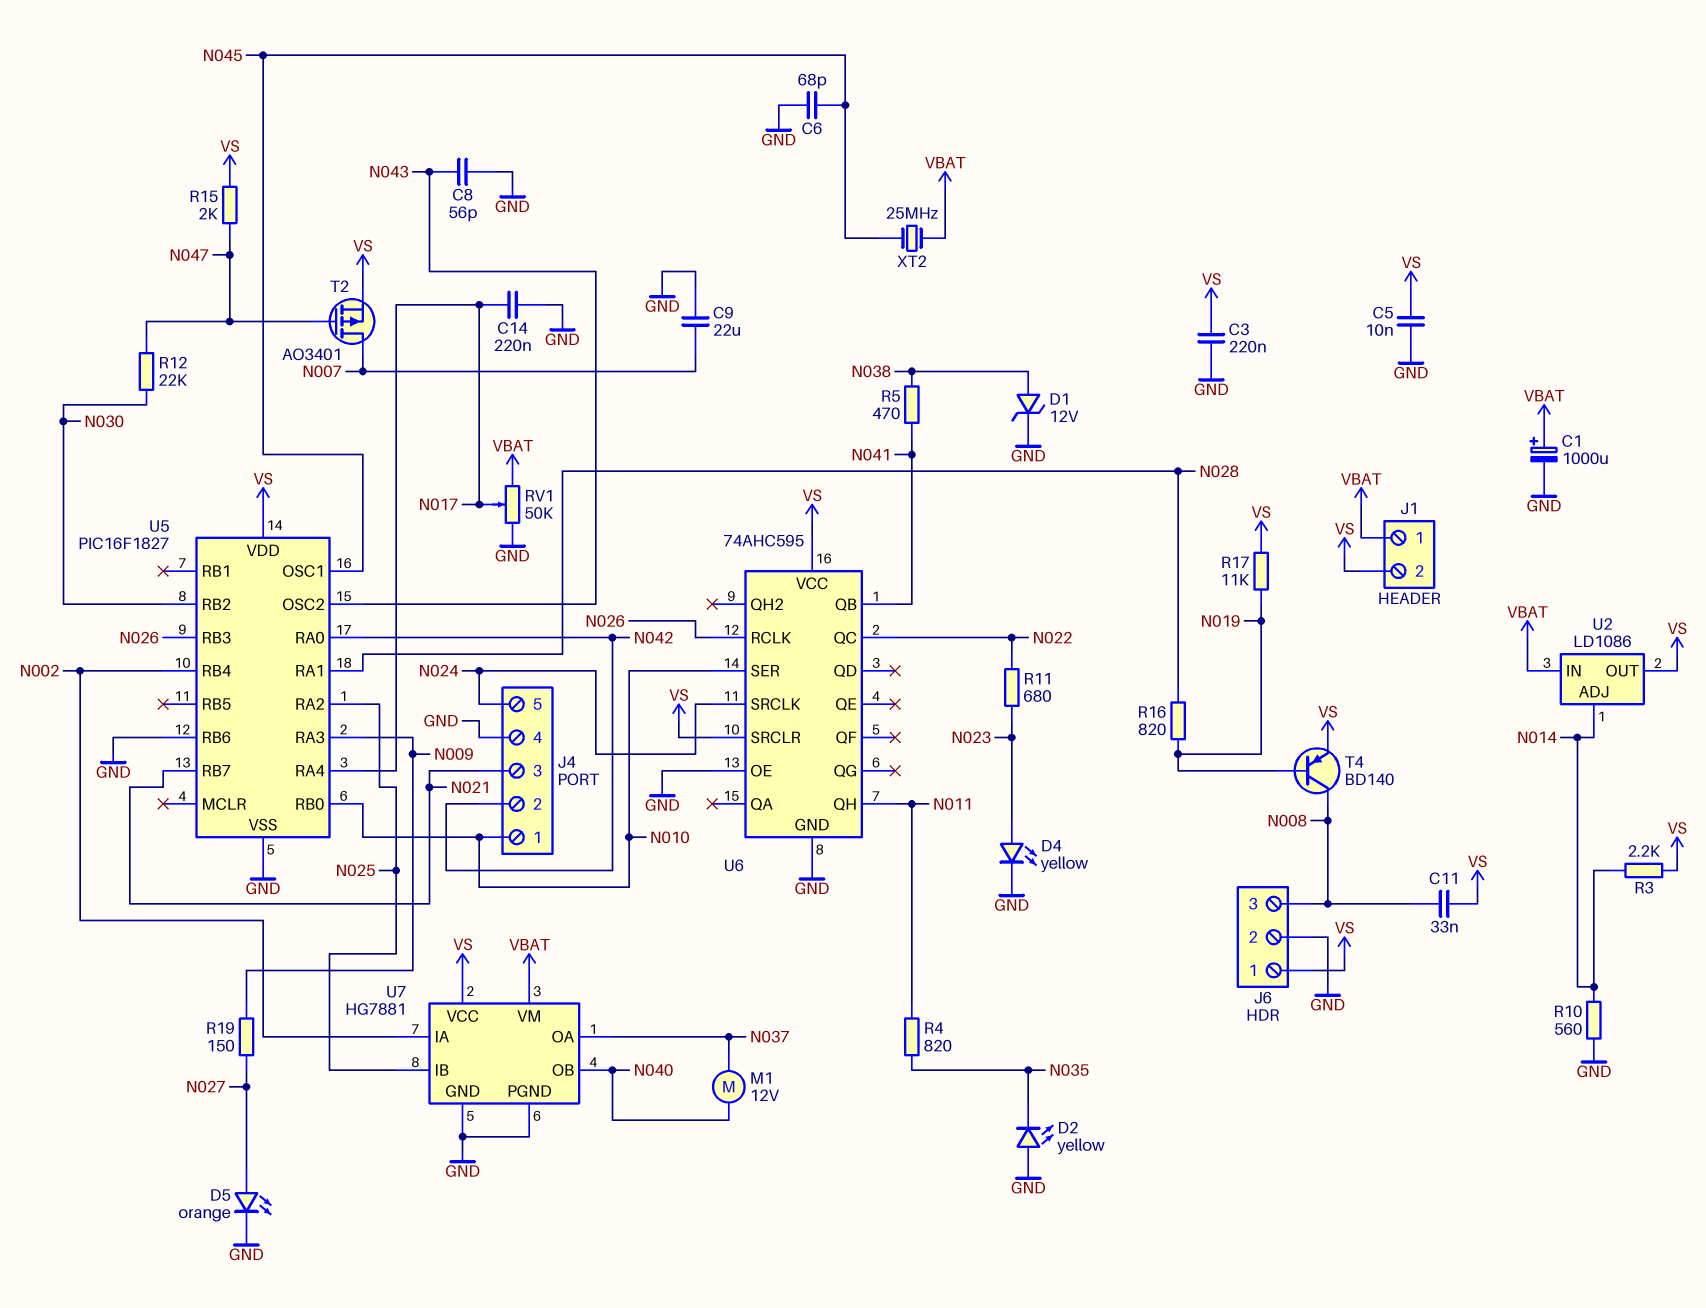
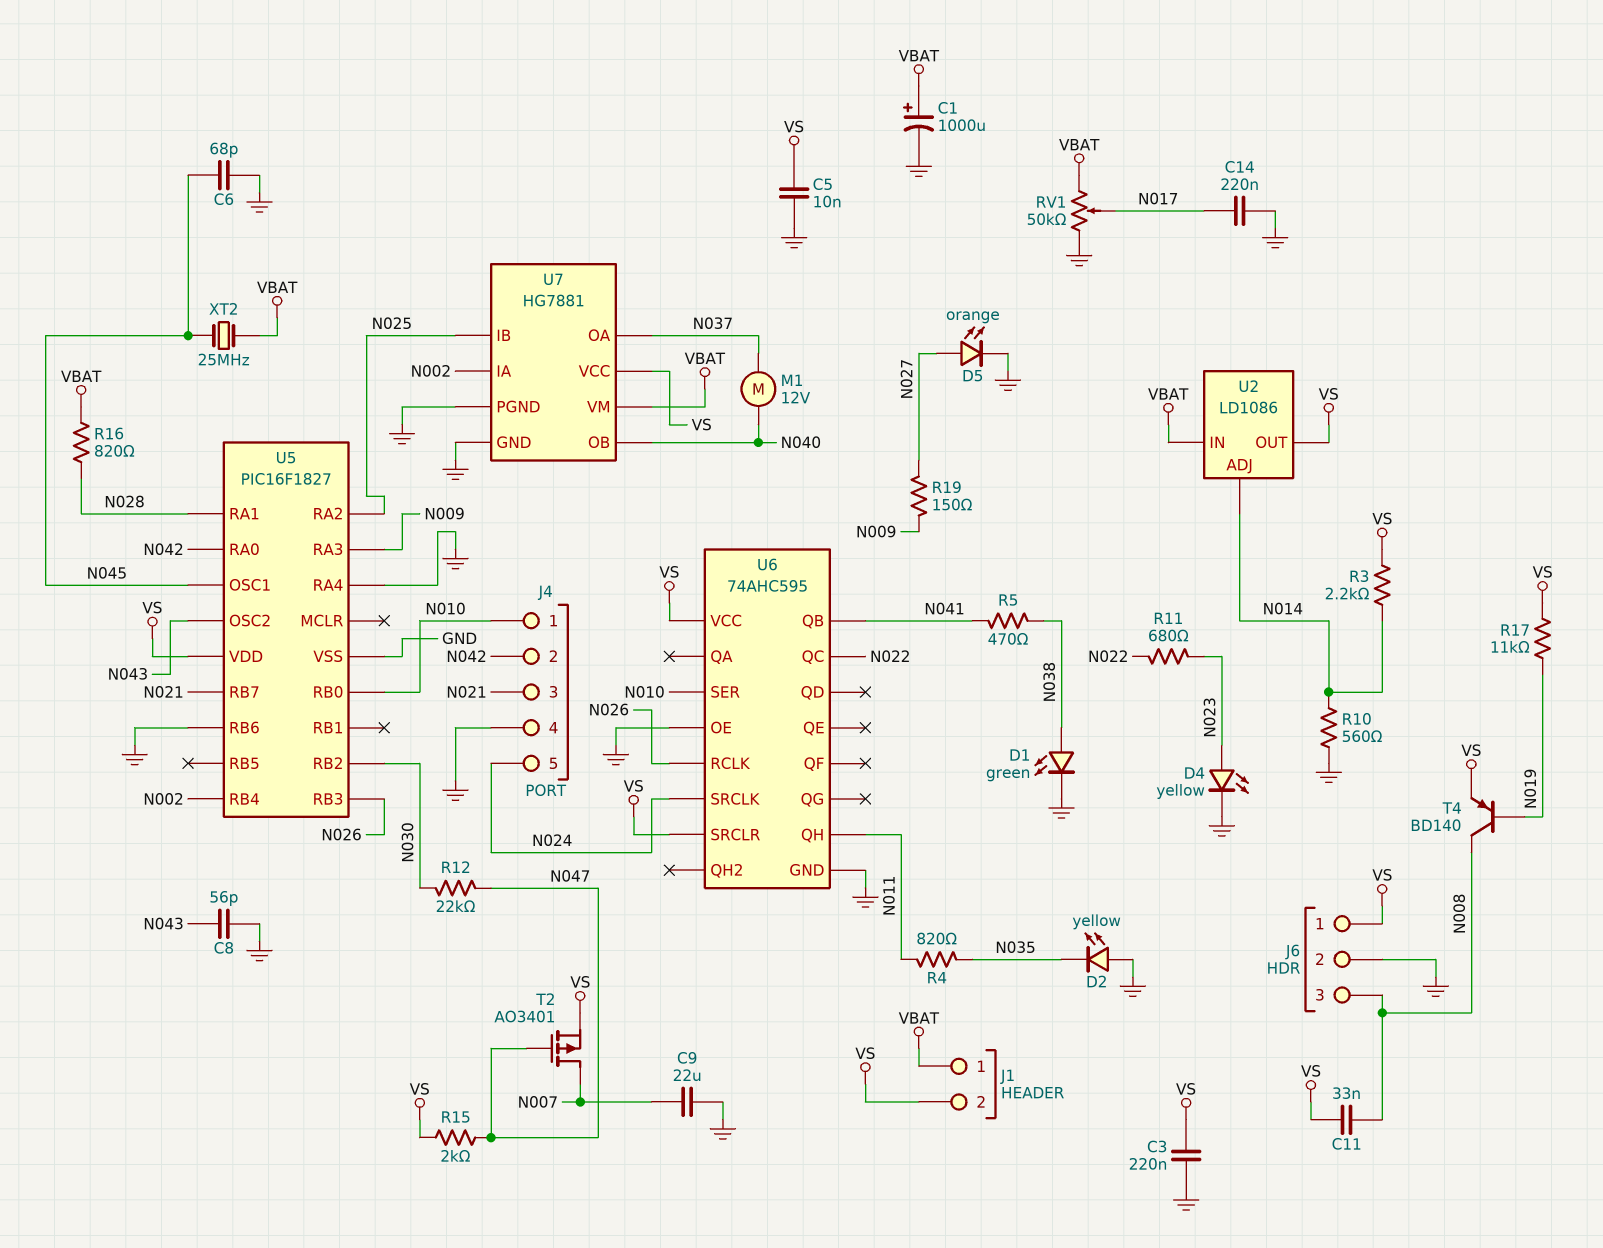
D1: zener 12V (A N038, K GND) -> LED green (A N038, K GND)
R16: 820 (N019, N028) -> 820 (N028, VBAT)
U5 pin RA4: N017 -> GND

